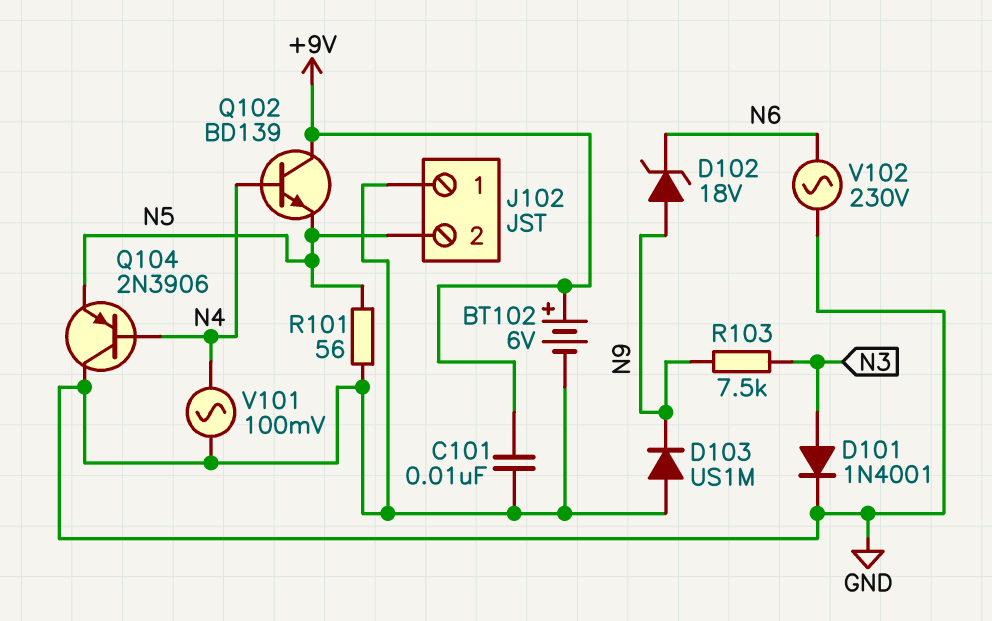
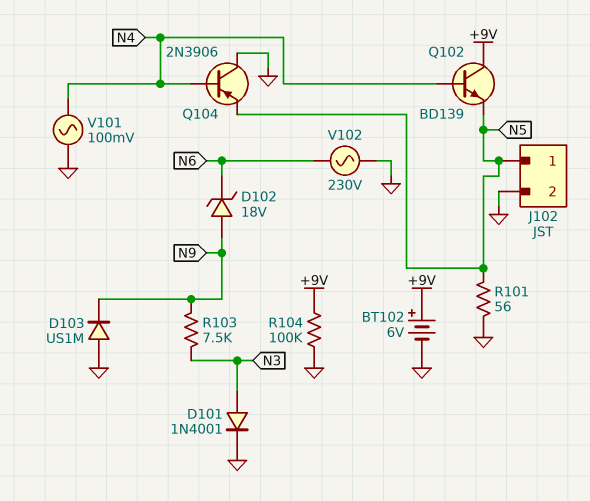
C101: 10nF (+9V, GND) -> none
J102 pin 1: GND -> N5
J102 pin 2: N5 -> GND
R104: none -> 100k (+9V, GND)

